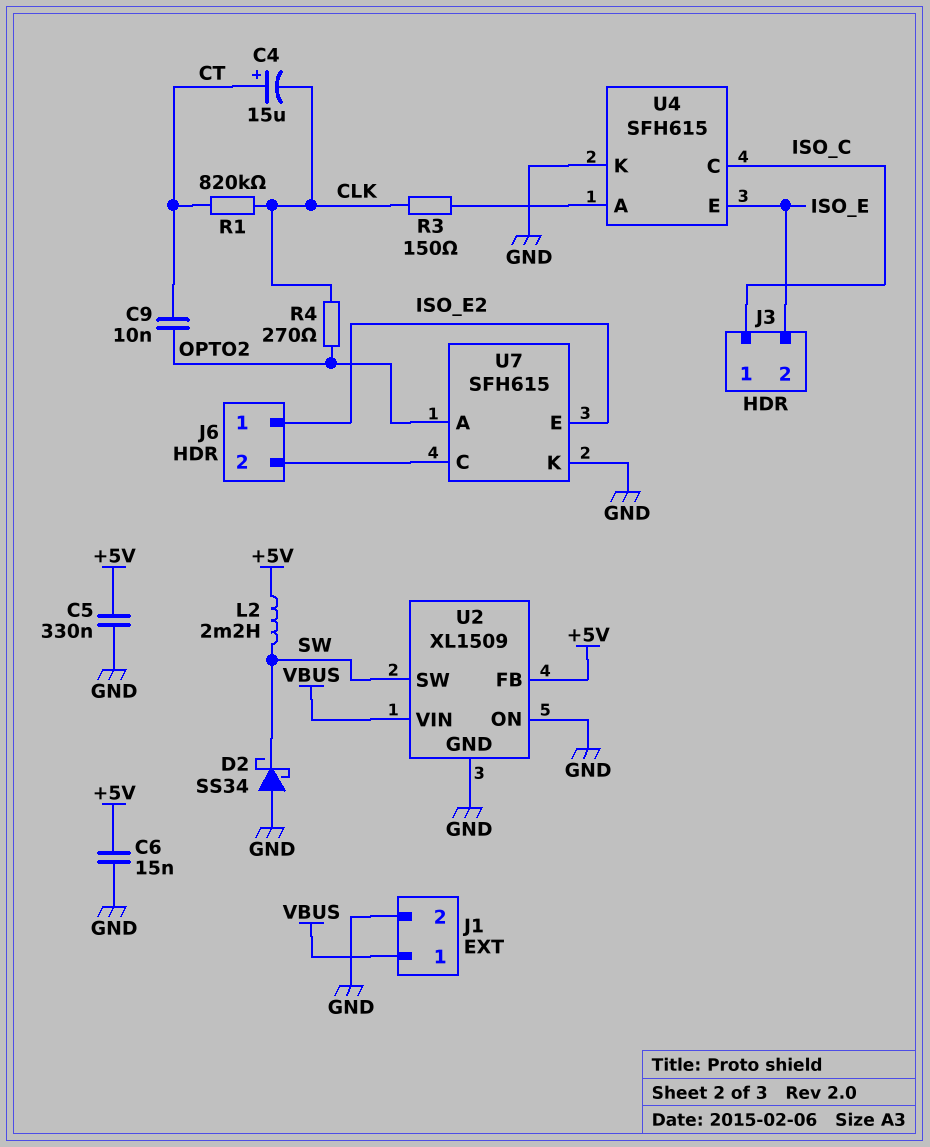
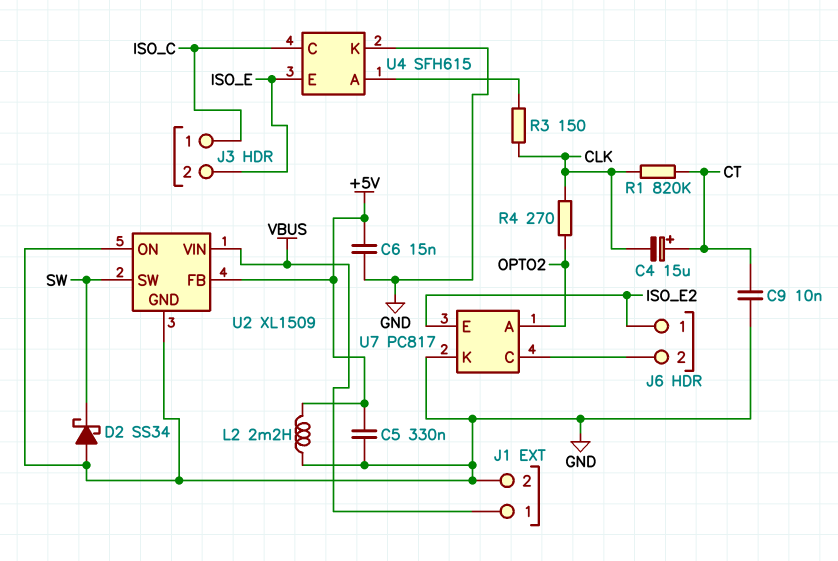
C9: 10nF (CT, OPTO2) -> 10nF (CT, GND)
L2: 2.2mH (+5V, SW) -> 2.2mH (+5V, GND)
U7: SFH615 -> PC817

